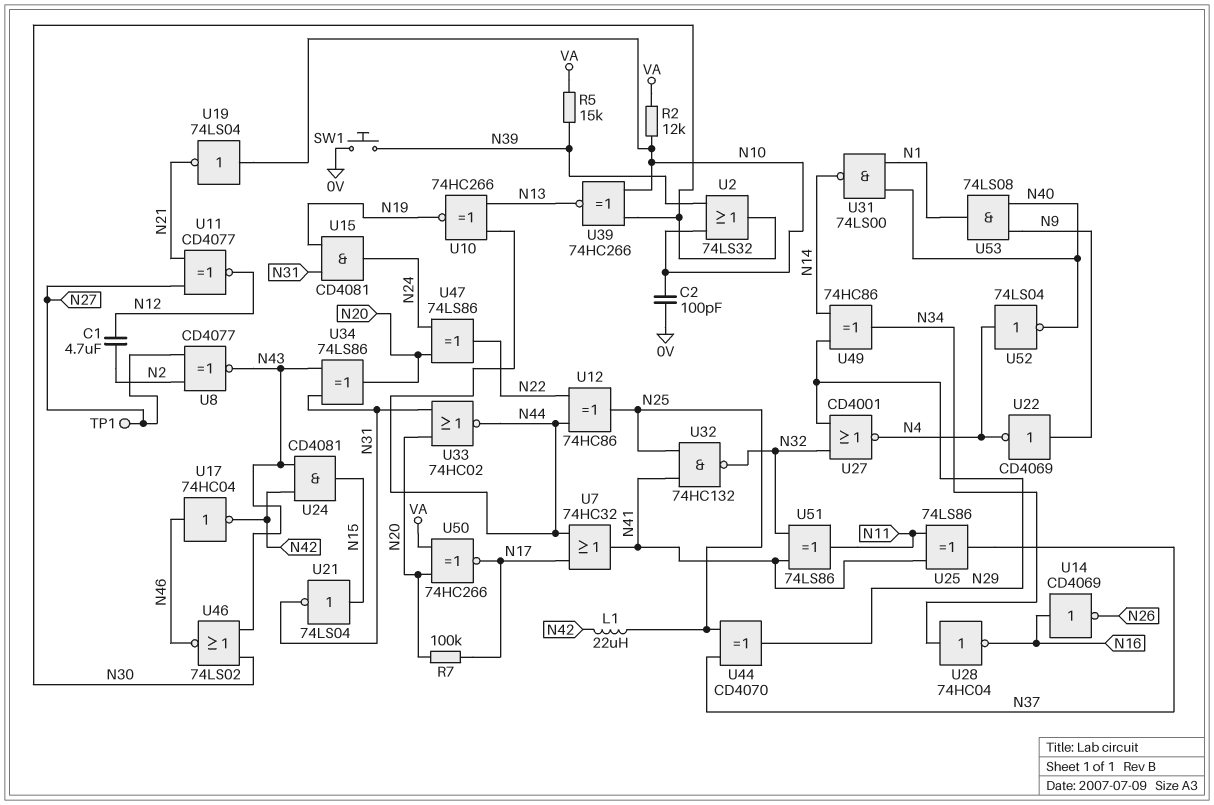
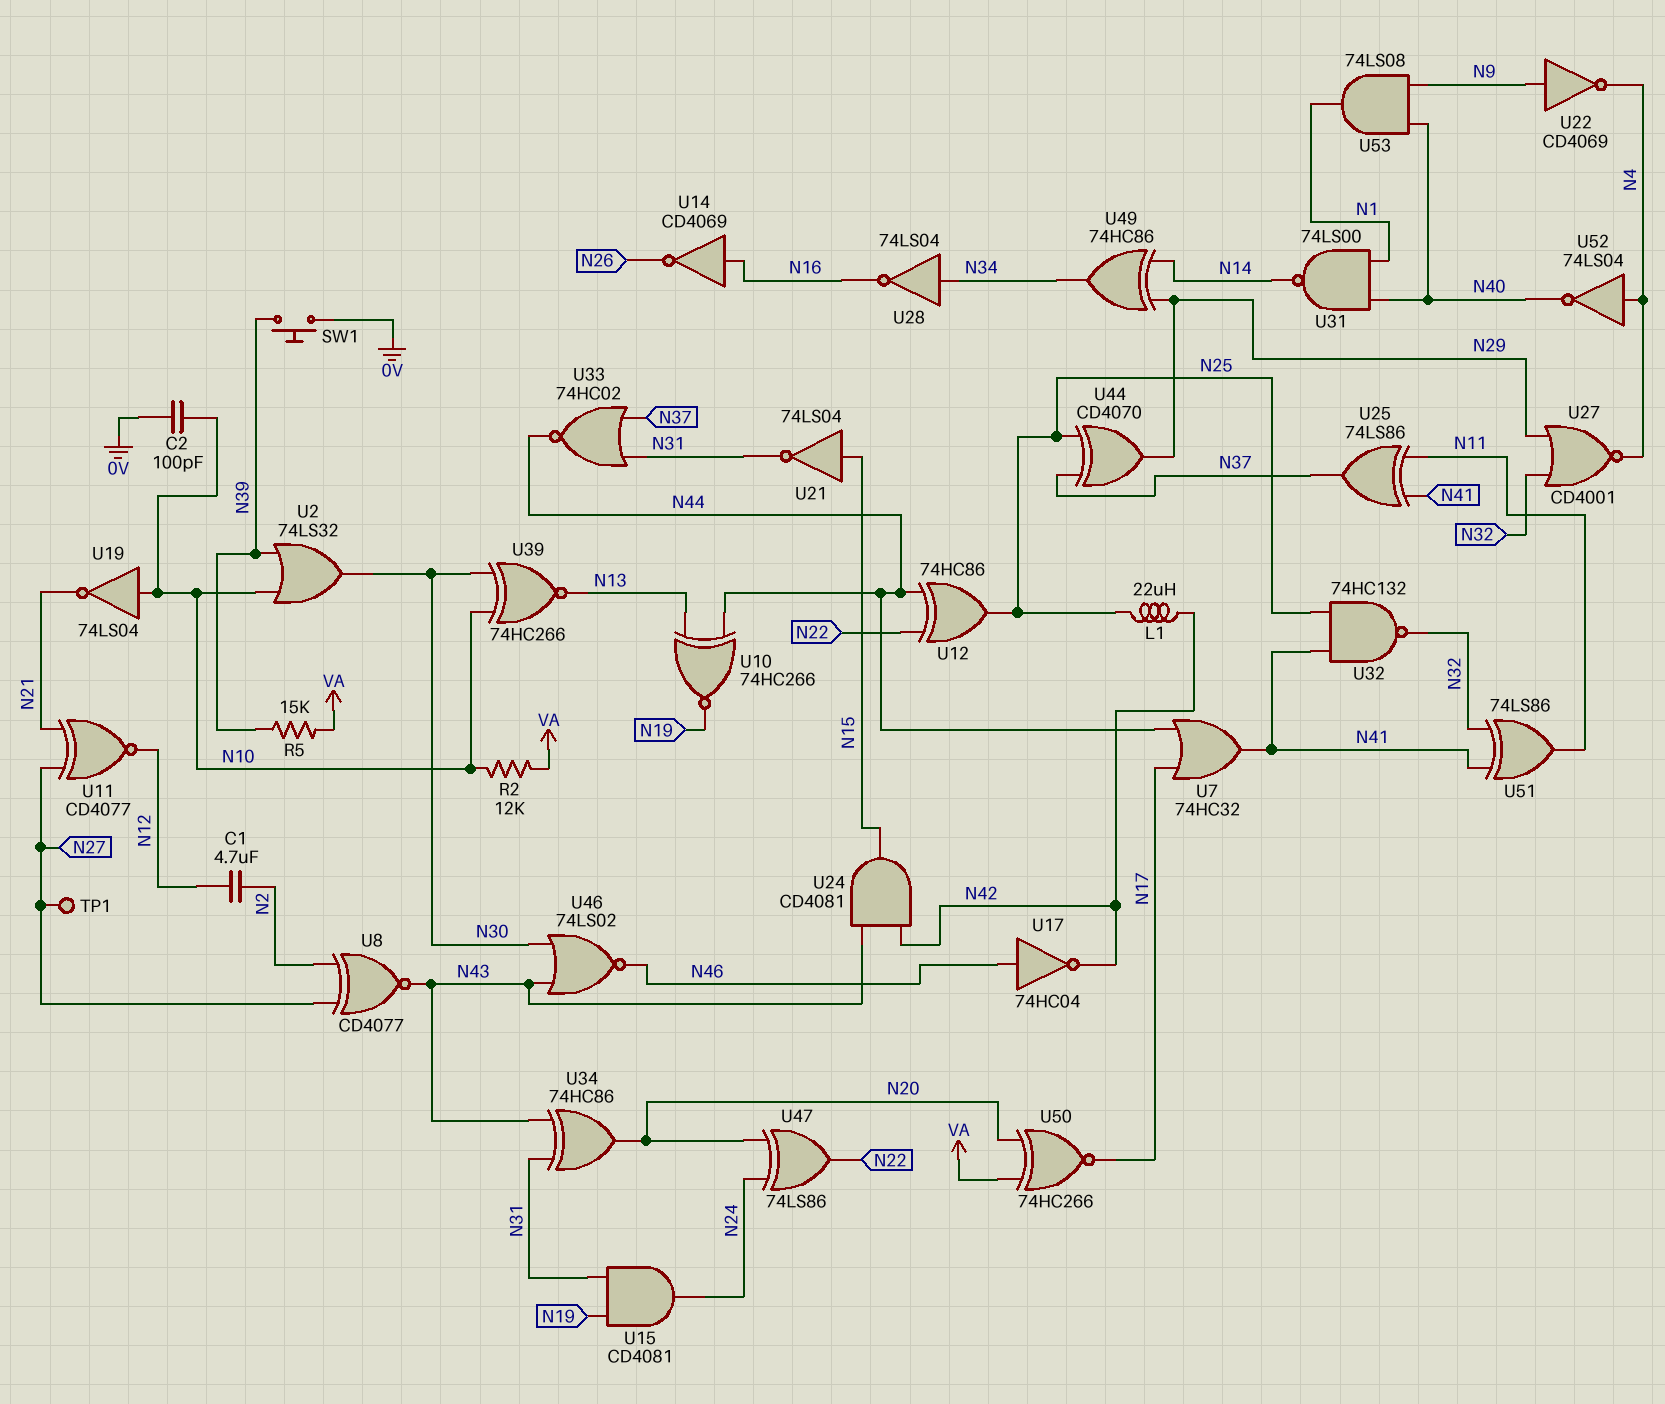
R7: 100k (N17, N20) -> none
U28: NOT 74HC04 (in N34, out N16) -> NOT 74LS04 (in N34, out N16)
U33: NOR 74HC02 (in N20, in N31, out N44) -> NOR 74HC02 (in N31, in N37, out N44)
U34: XOR 74LS86 (in N31, in N43, out N20) -> XOR 74HC86 (in N31, in N43, out N20)

